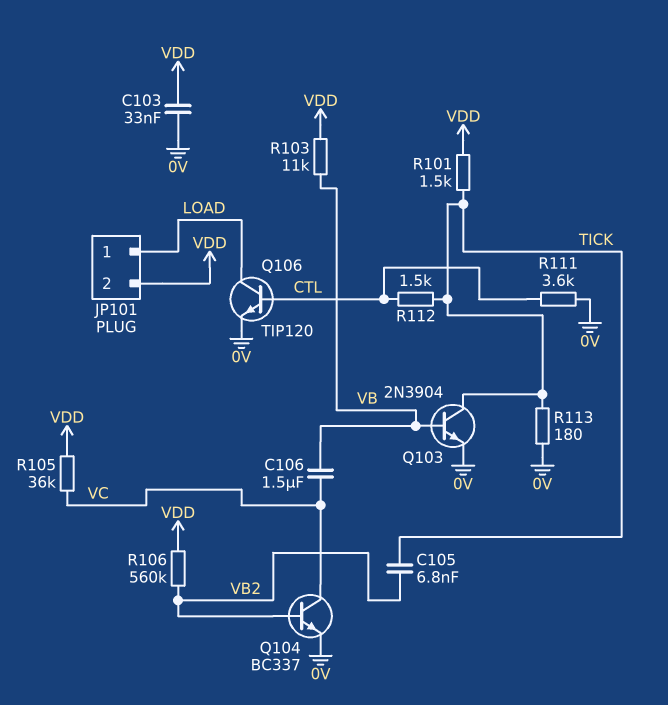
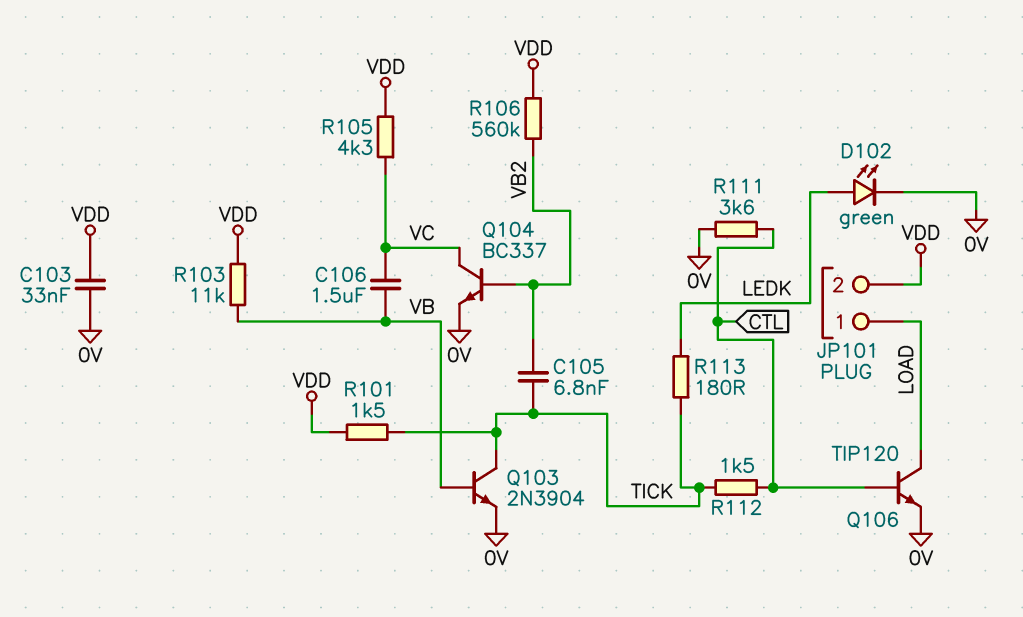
D102: none -> LED green (A LEDK, K 0V)
R105: 36k (VC, VDD) -> 4.3k (VC, VDD)
R113: 180 (0V, TICK) -> 180 (LEDK, TICK)

